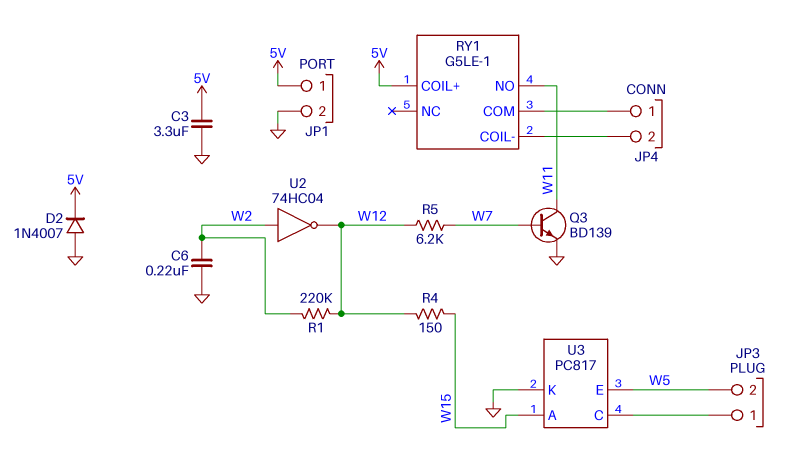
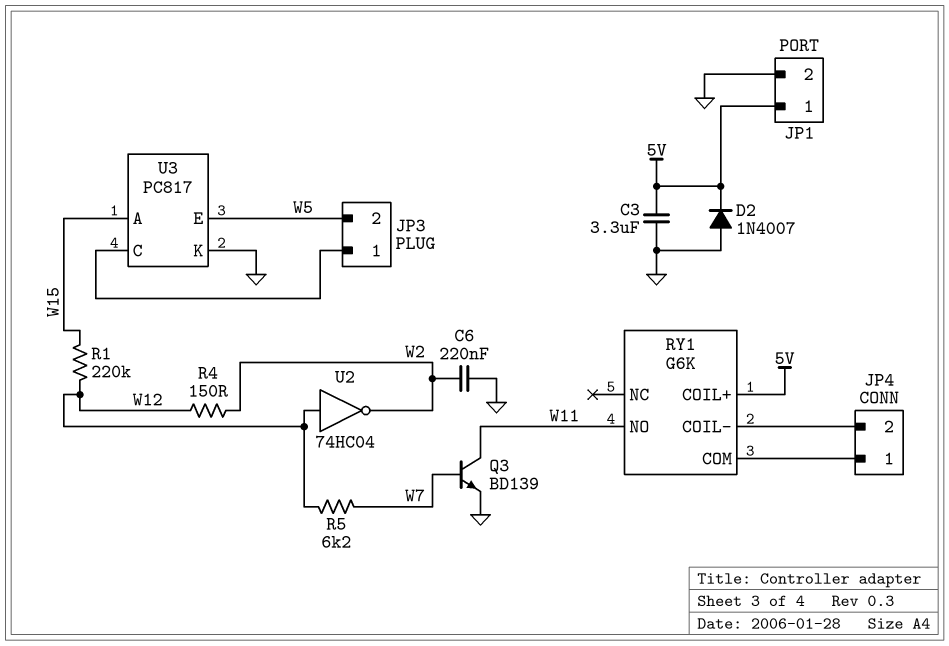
R1: 220k (W2, W12) -> 220k (W12, W15)
R4: 150 (W12, W15) -> 150 (W2, W12)
RY1: G5LE-1 -> G6K
U2: NOT 74HC04 (in W2, out W12) -> NOT 74HC04 (in W12, out W2)

